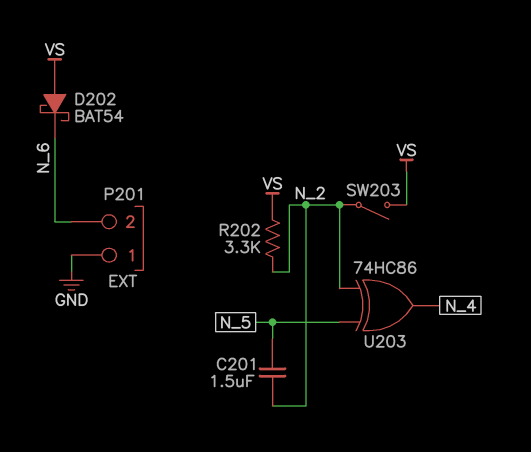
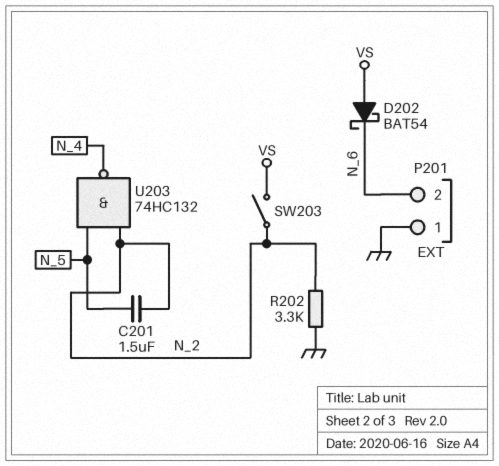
R202: 3.3k (N_2, VS) -> 3.3k (GND, N_2)
U203: XOR 74HC86 (in N_2, in N_5, out N_4) -> NAND 74HC132 (in N_2, in N_5, out N_4)

